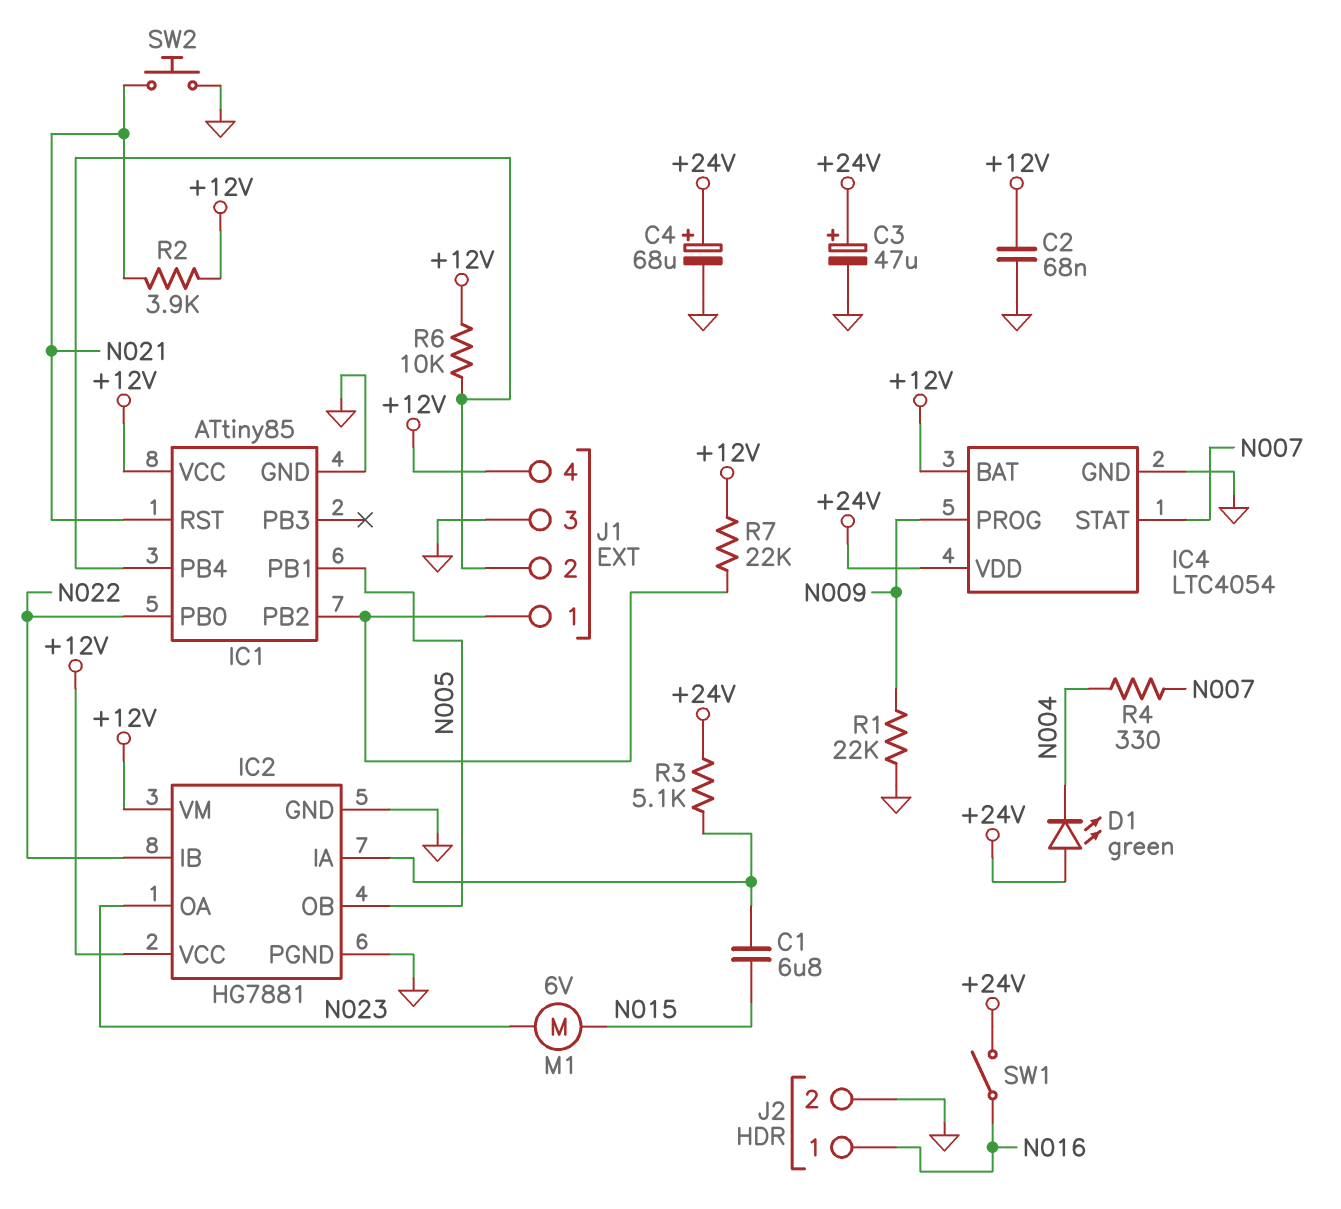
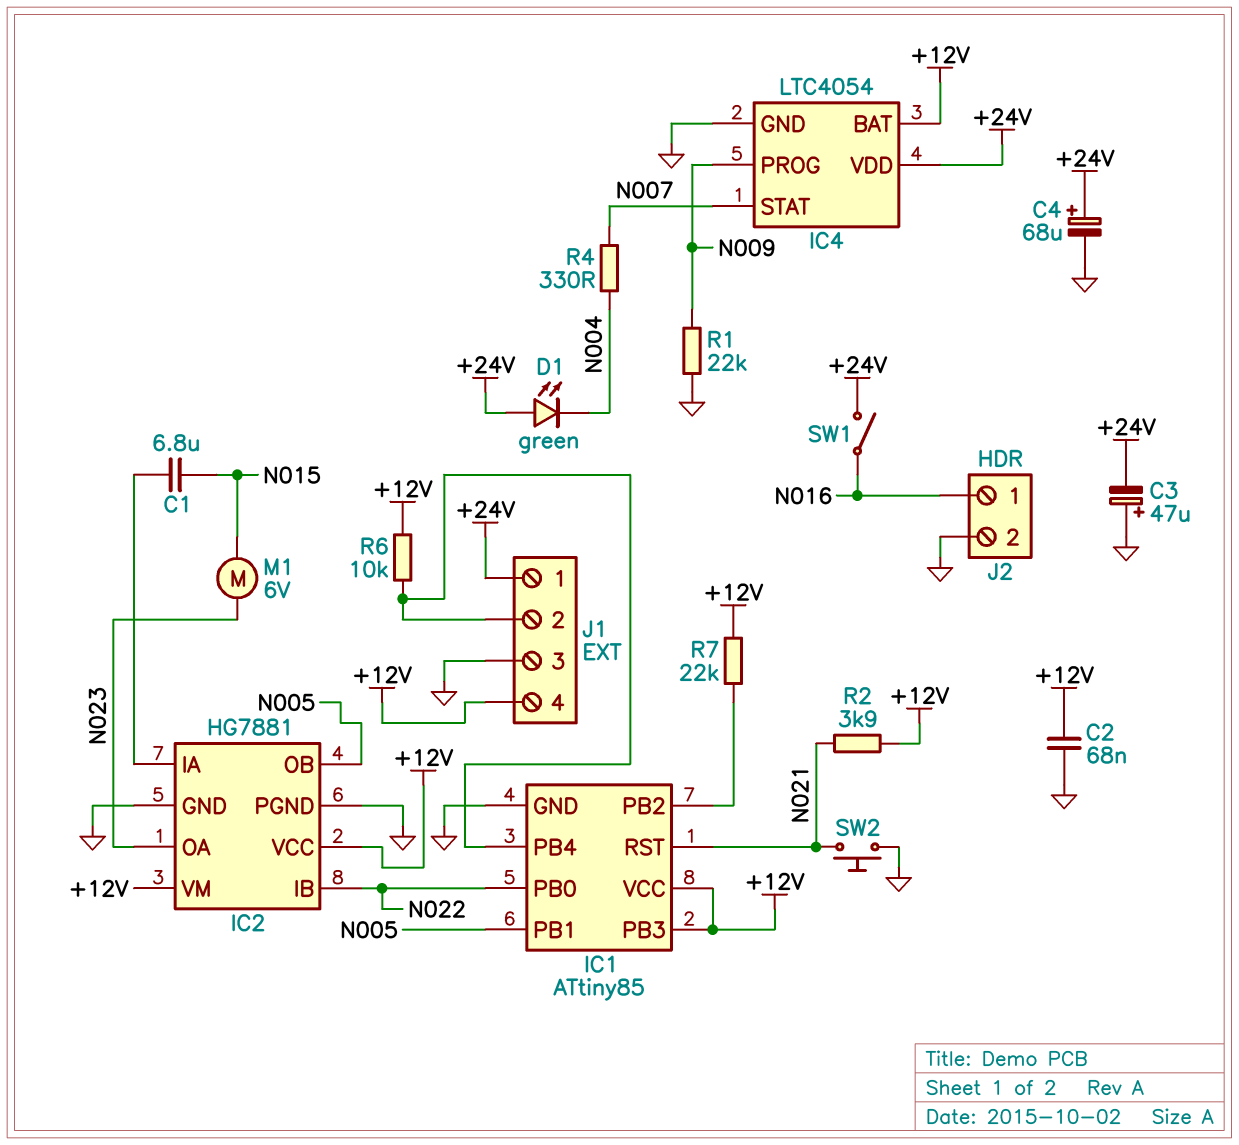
C3: 47uF (plus +24V, minus GND) -> 47uF (plus GND, minus +24V)
IC1 pin PB3: none -> +12V
J1 pin 1: IC1/PB2 -> +24V
R3: 5.1k (+24V, IC2/IA) -> none

